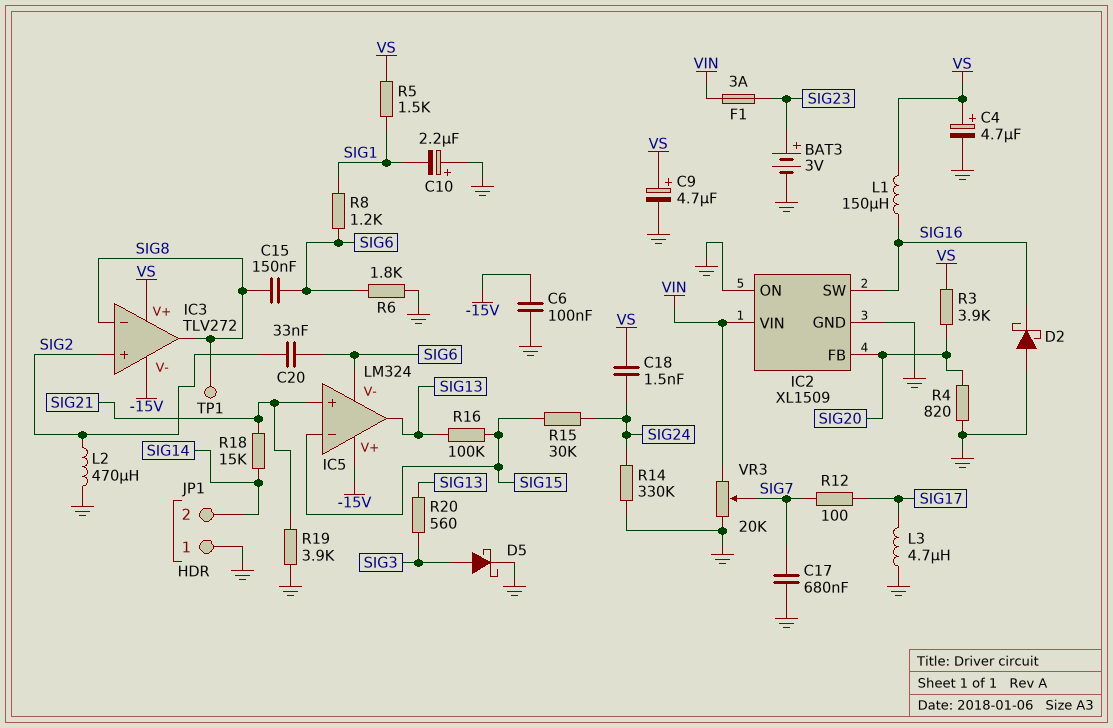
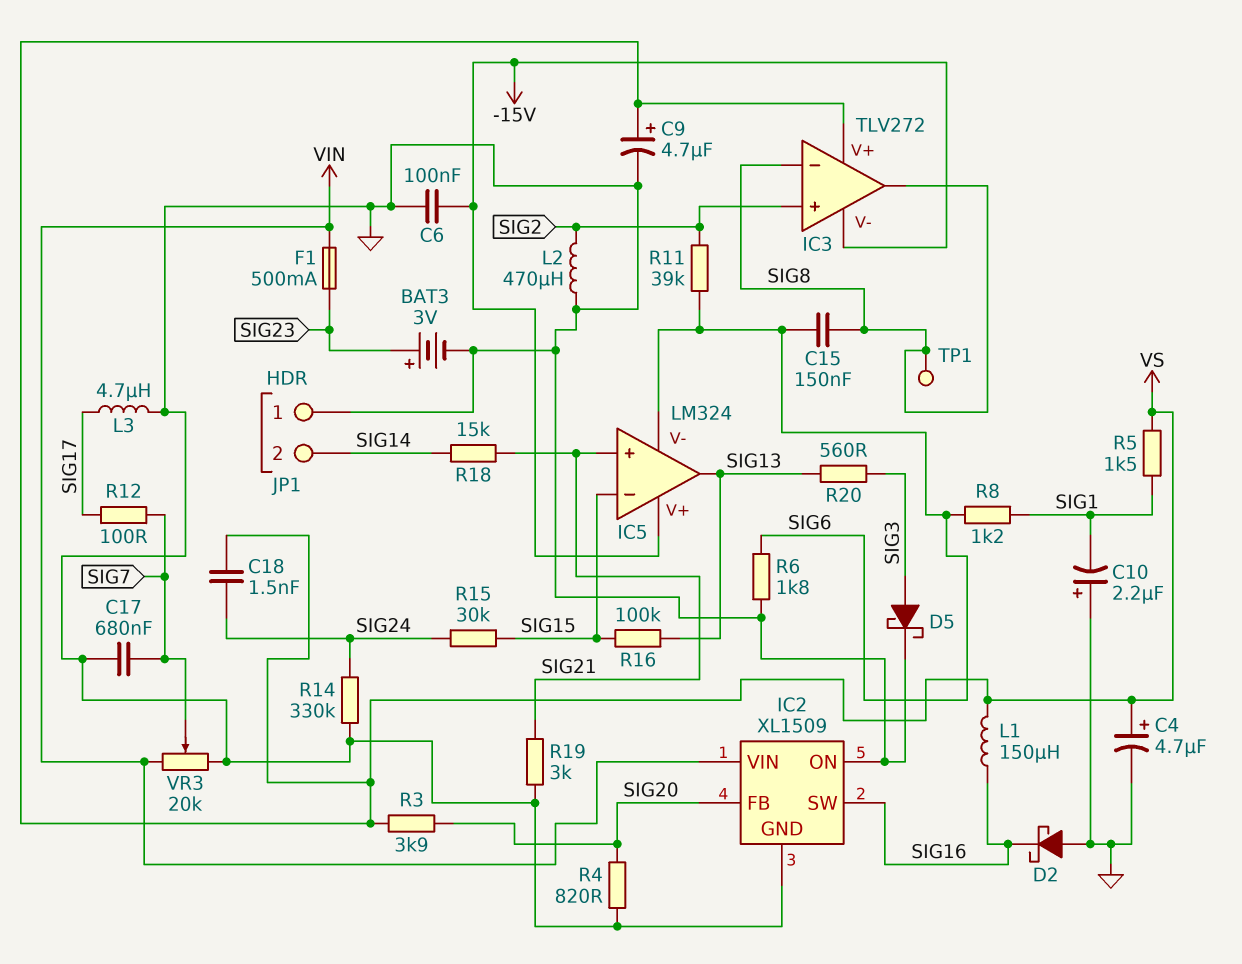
C20: 33nF (SIG2, SIG6) -> none
F1: 3A (SIG23, VIN) -> 500mA (SIG23, VIN)
R11: none -> 39k (SIG2, SIG6)
R19: 3.9k (GND, SIG21) -> 3k (GND, SIG21)

